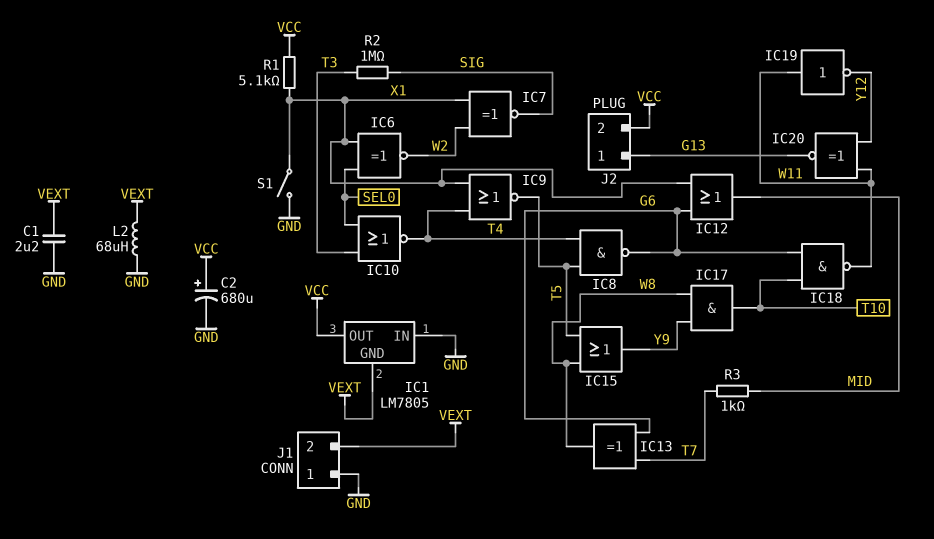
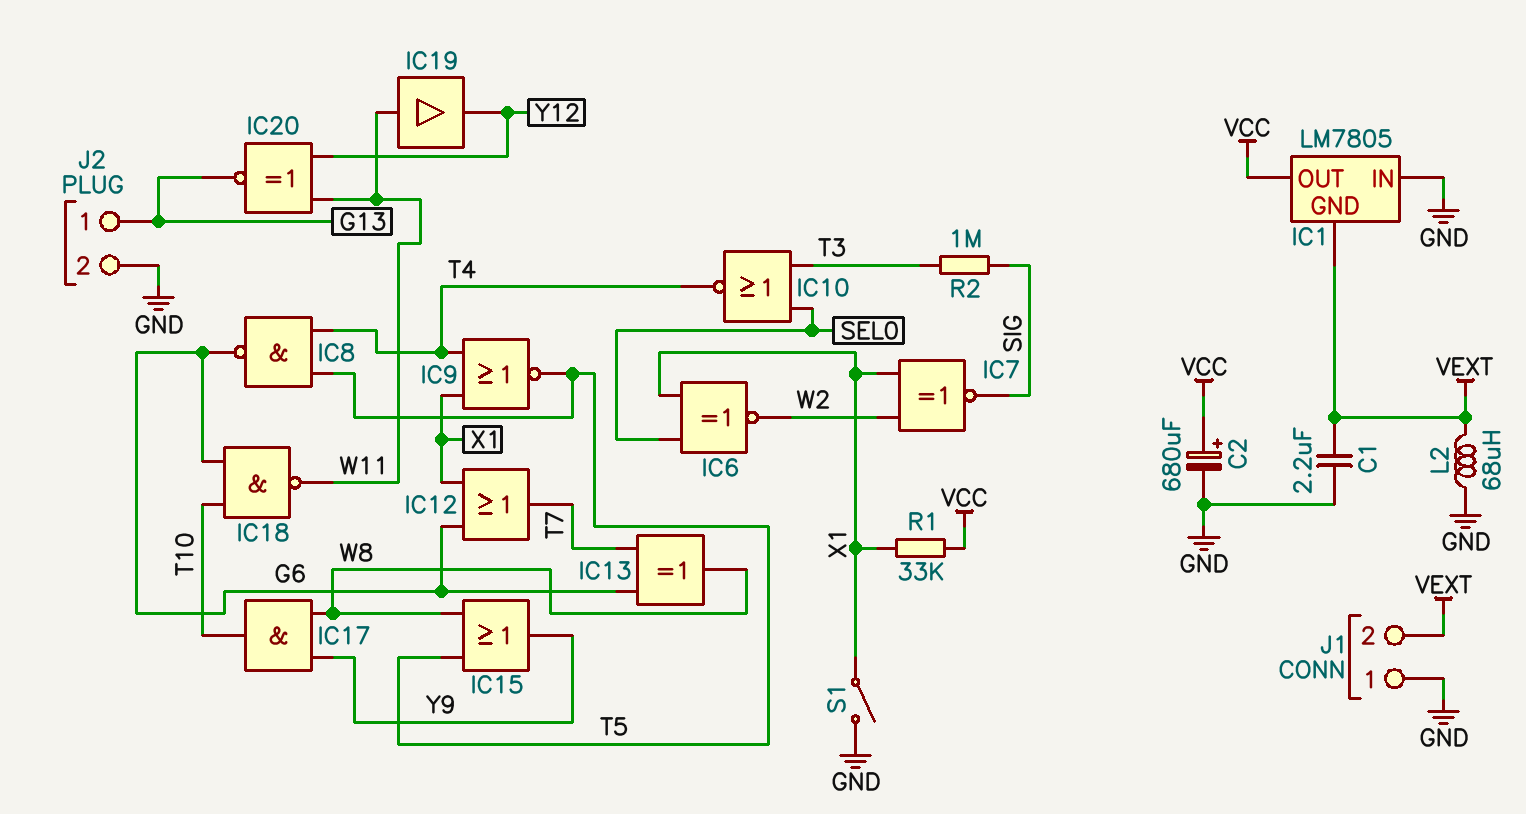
IC12: OR (in G6, in X1, out MID) -> OR (in G6, in X1, out T7)
IC19: NOT (in W11, out Y12) -> buffer (in W11, out Y12)
J2 pin 2: VCC -> GND
R1: 5.1k (VCC, X1) -> 33k (VCC, X1)
R3: 1k (MID, T7) -> none

